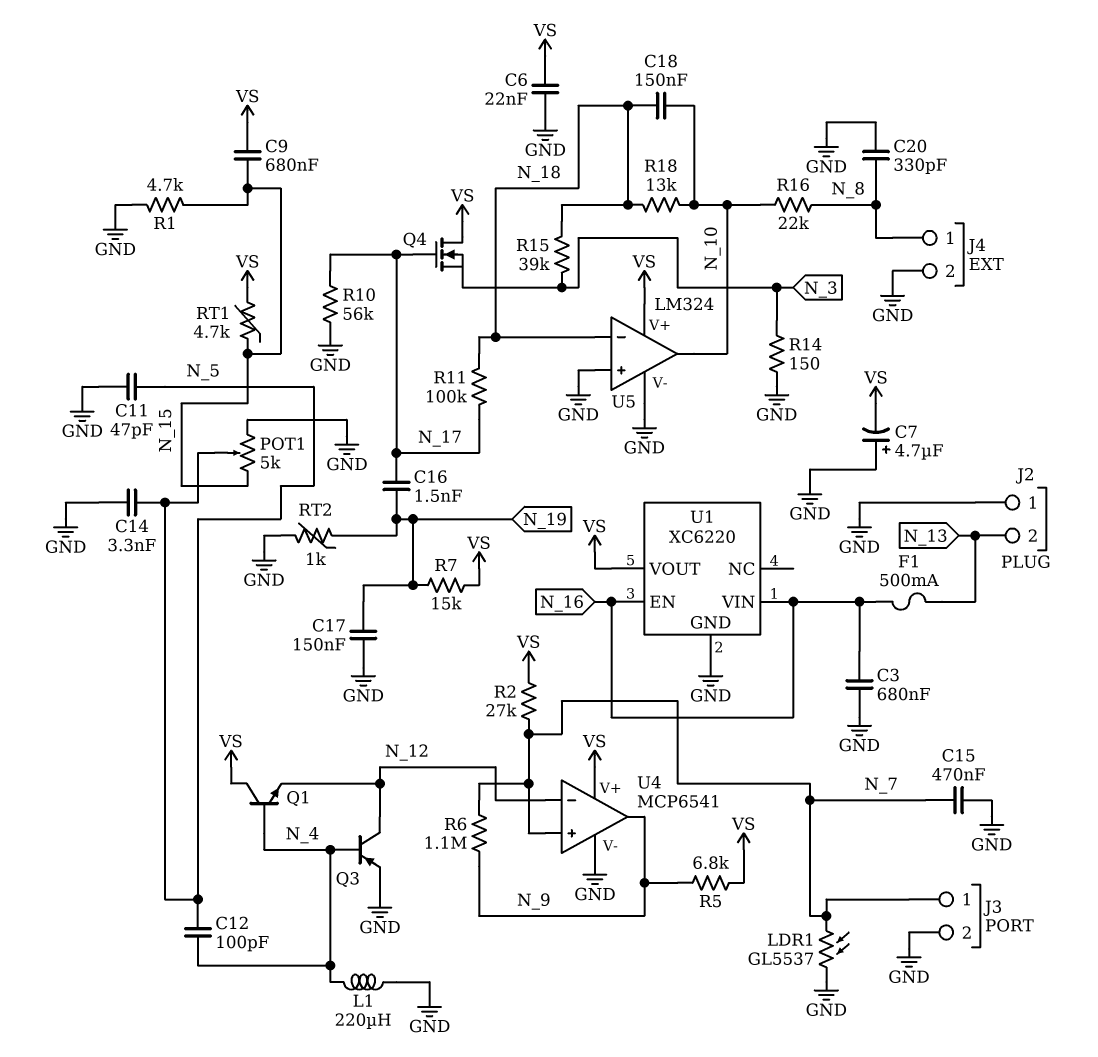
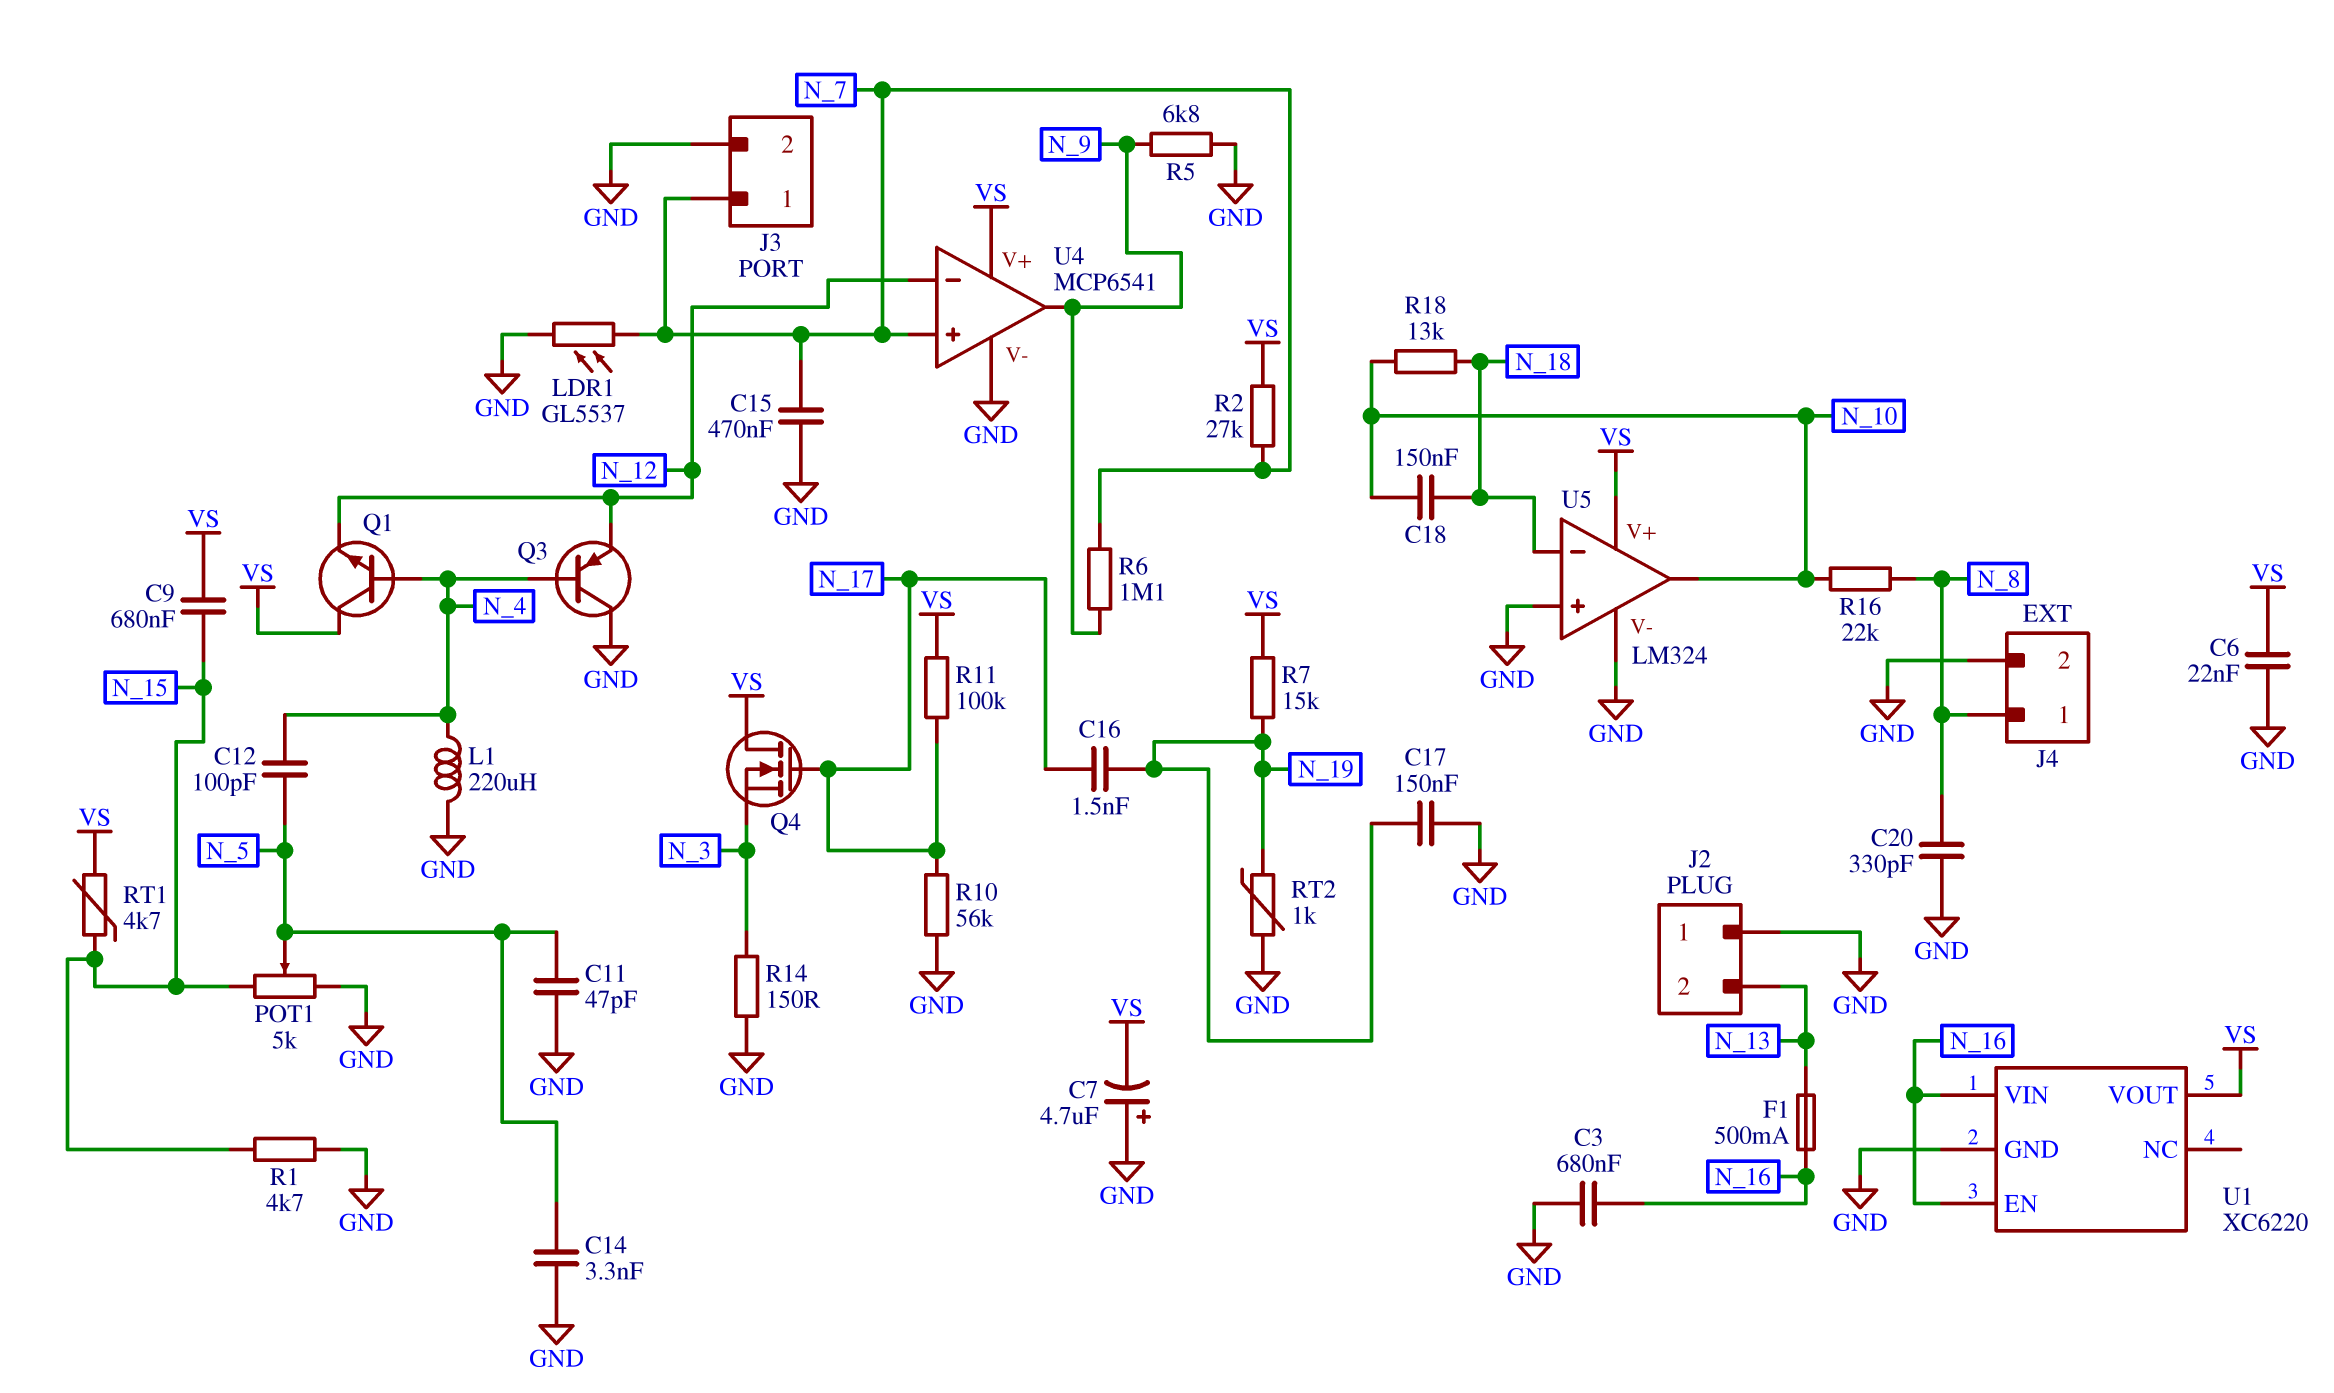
Q3: PNP (B N_4, C N_12, E GND) -> PNP (B N_4, C GND, E N_12)
R5: 6.8k (N_9, VS) -> 6.8k (GND, N_9)
R11: 100k (N_17, N_18) -> 100k (N_17, VS)
R15: 39k (N_3, N_18) -> none

